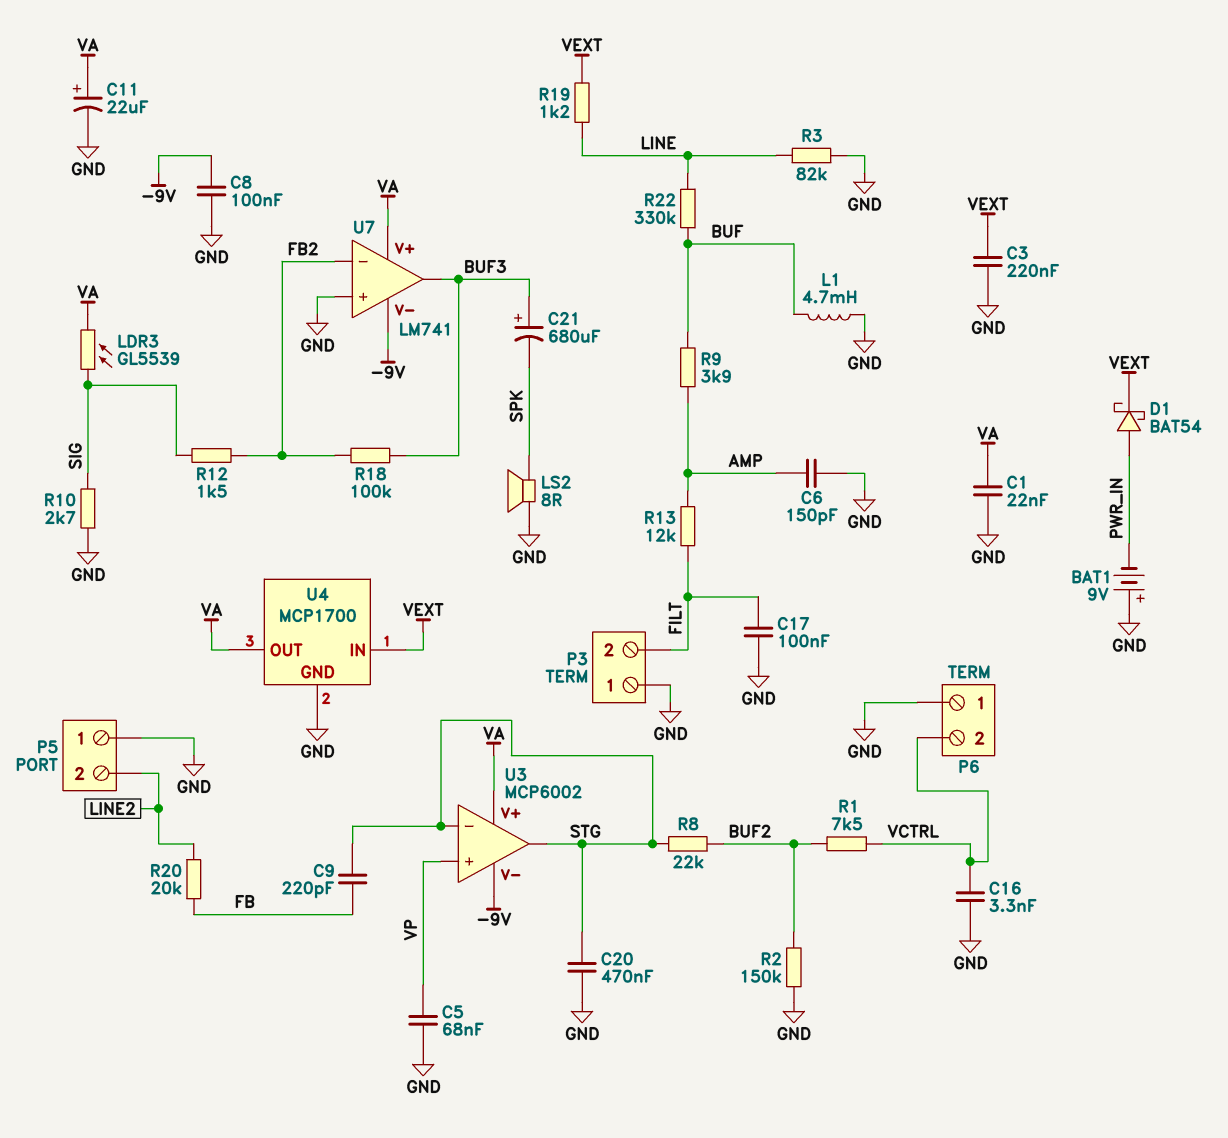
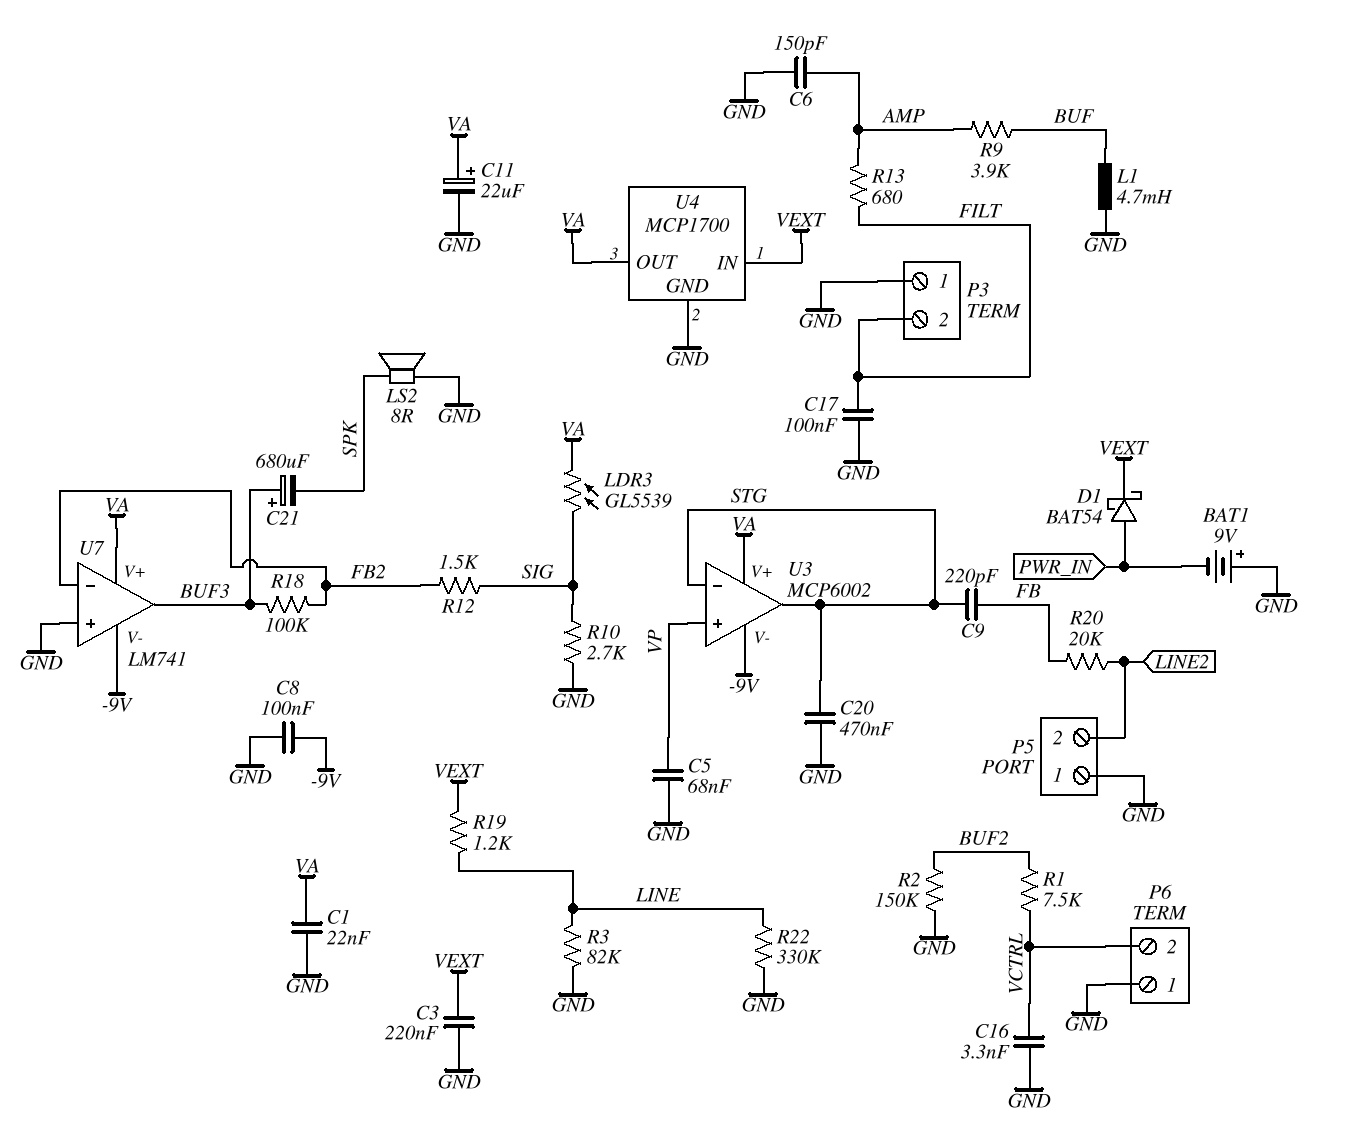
R8: 22k (BUF2, STG) -> none
R13: 12k (AMP, FILT) -> 680 (AMP, FILT)
R22: 330k (BUF, LINE) -> 330k (GND, LINE)

